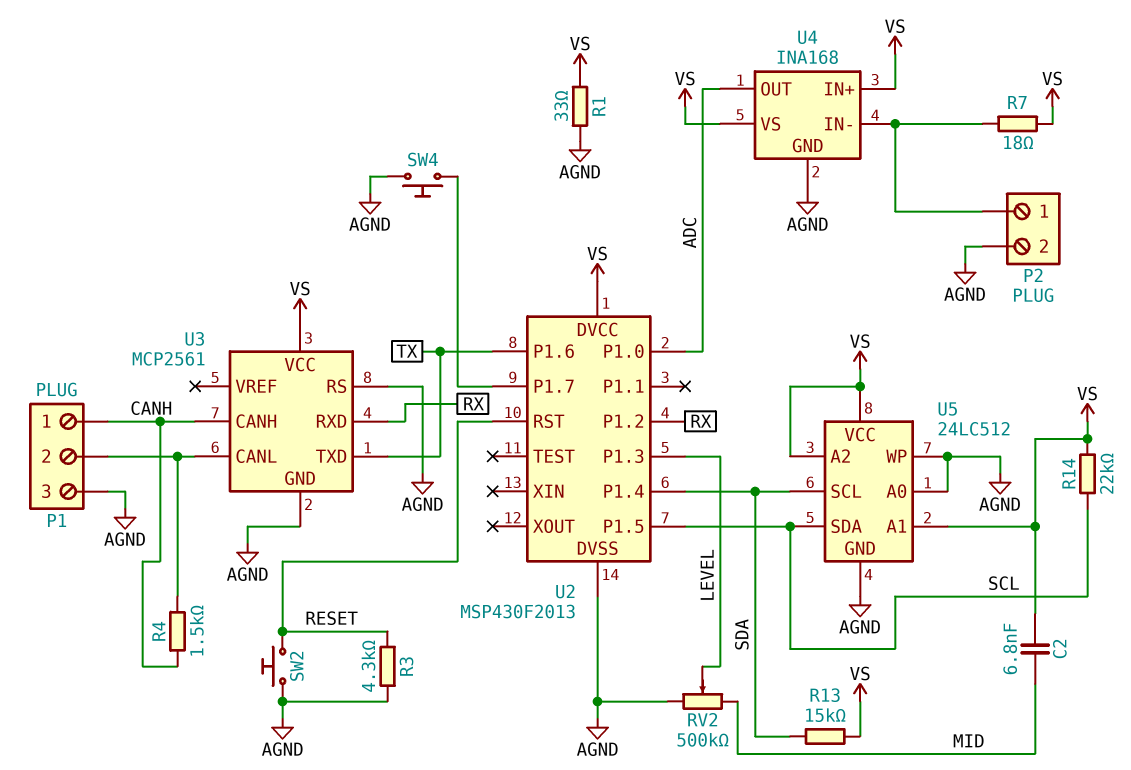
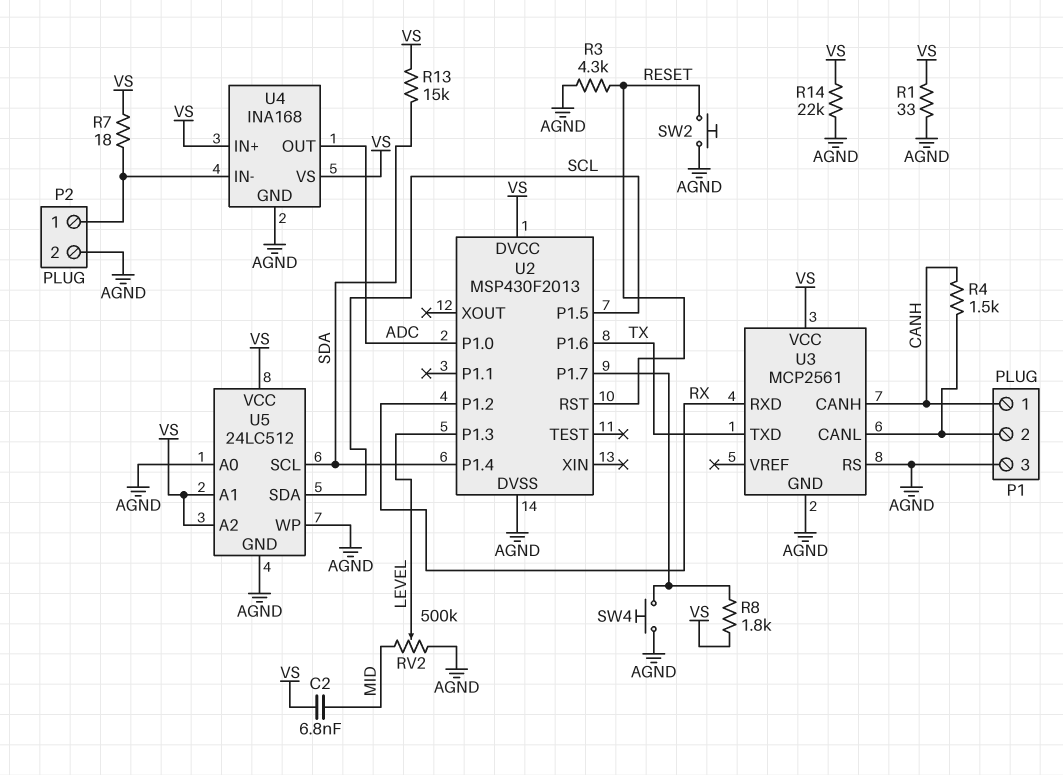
R8: none -> 1.8k (U2/P1.7, VS)
R14: 22k (SCL, VS) -> 22k (AGND, VS)

